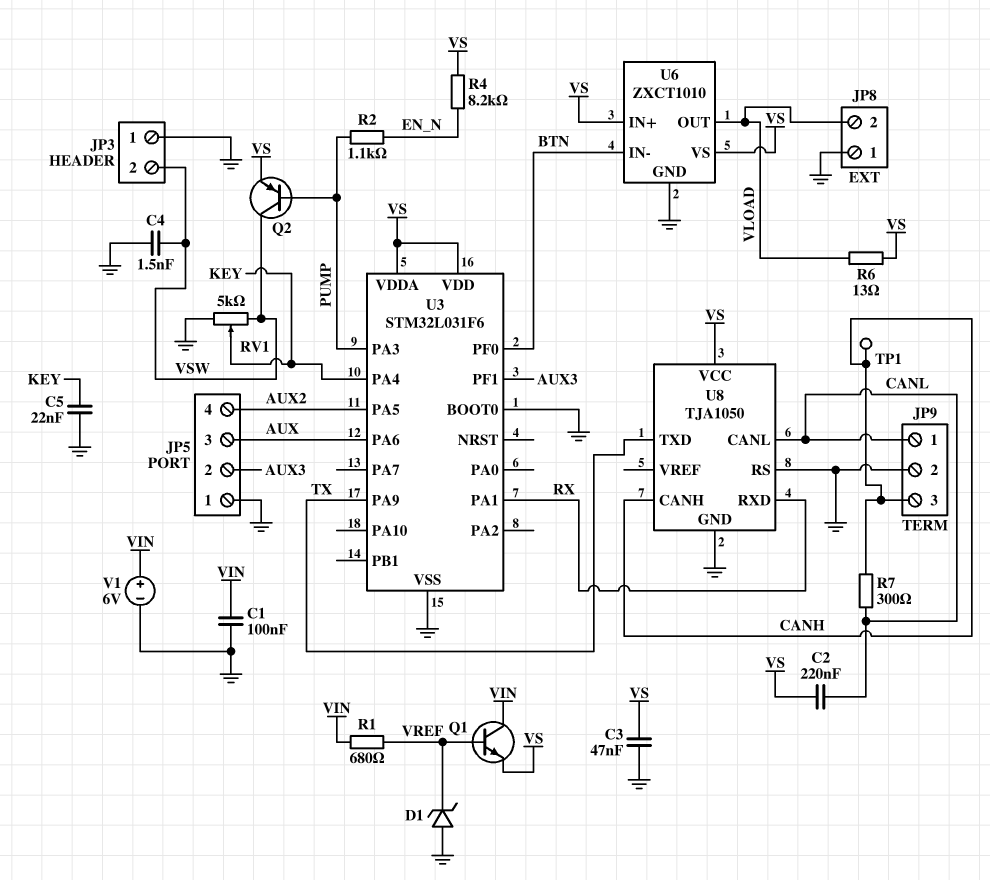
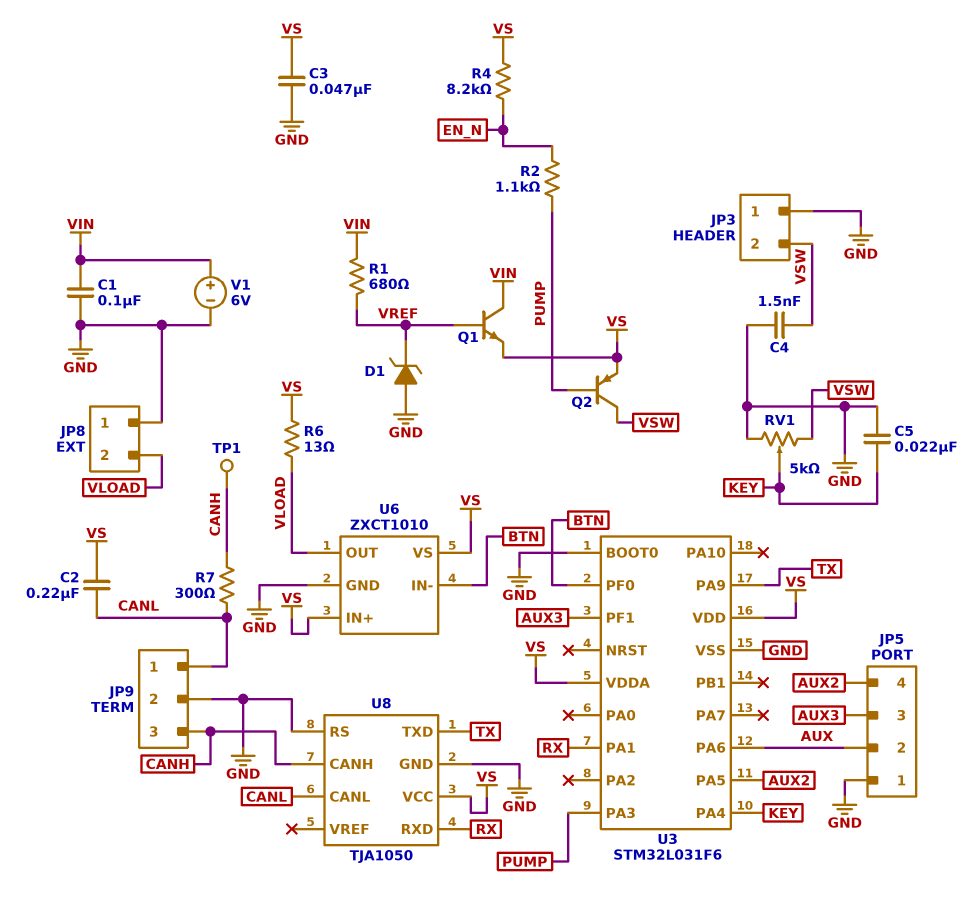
JP5 pin 2: AUX3 -> AUX
JP5 pin 3: AUX -> AUX3

